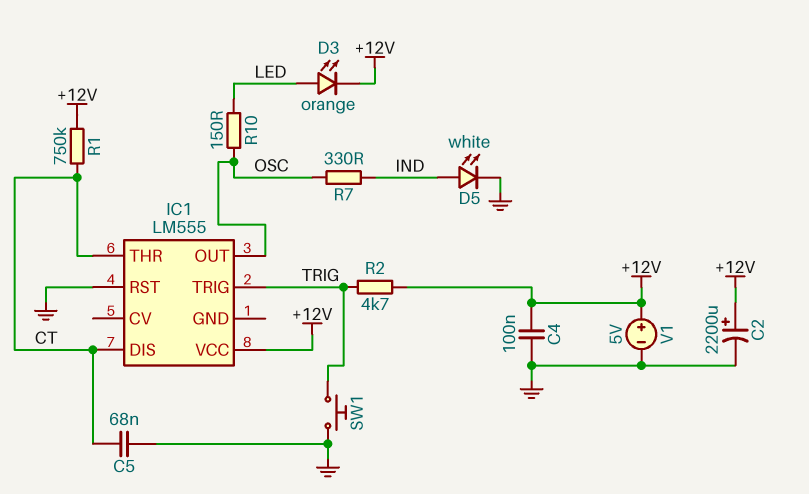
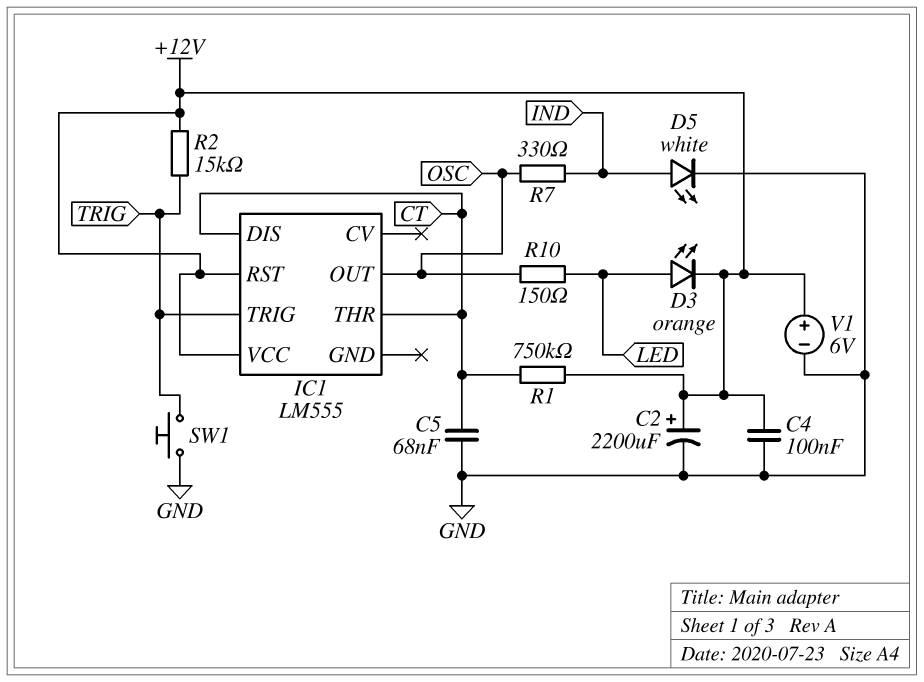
IC1 pin RST: GND -> +12V
R2: 4.7k (+12V, TRIG) -> 15k (+12V, TRIG)
V1: 5V (plus +12V, minus GND) -> 6V (plus +12V, minus GND)

